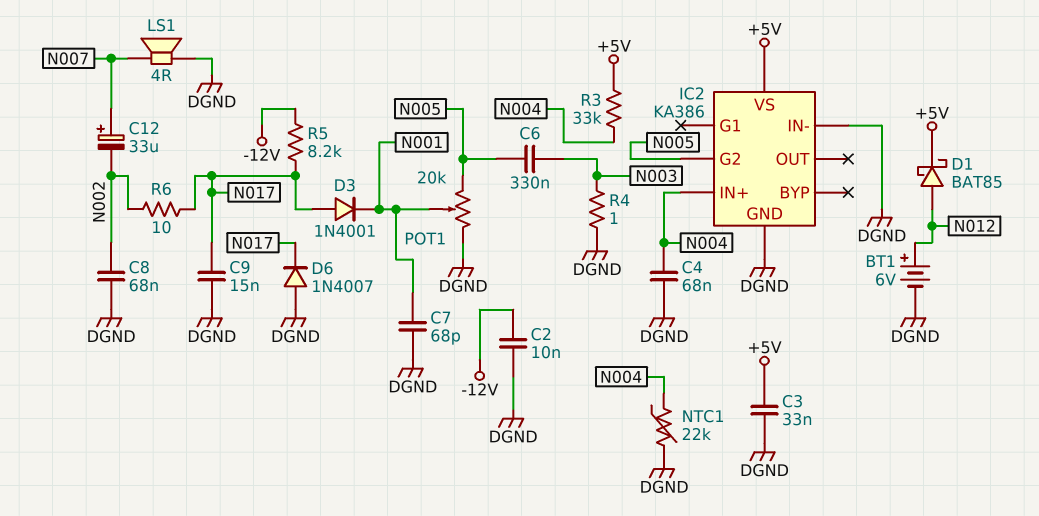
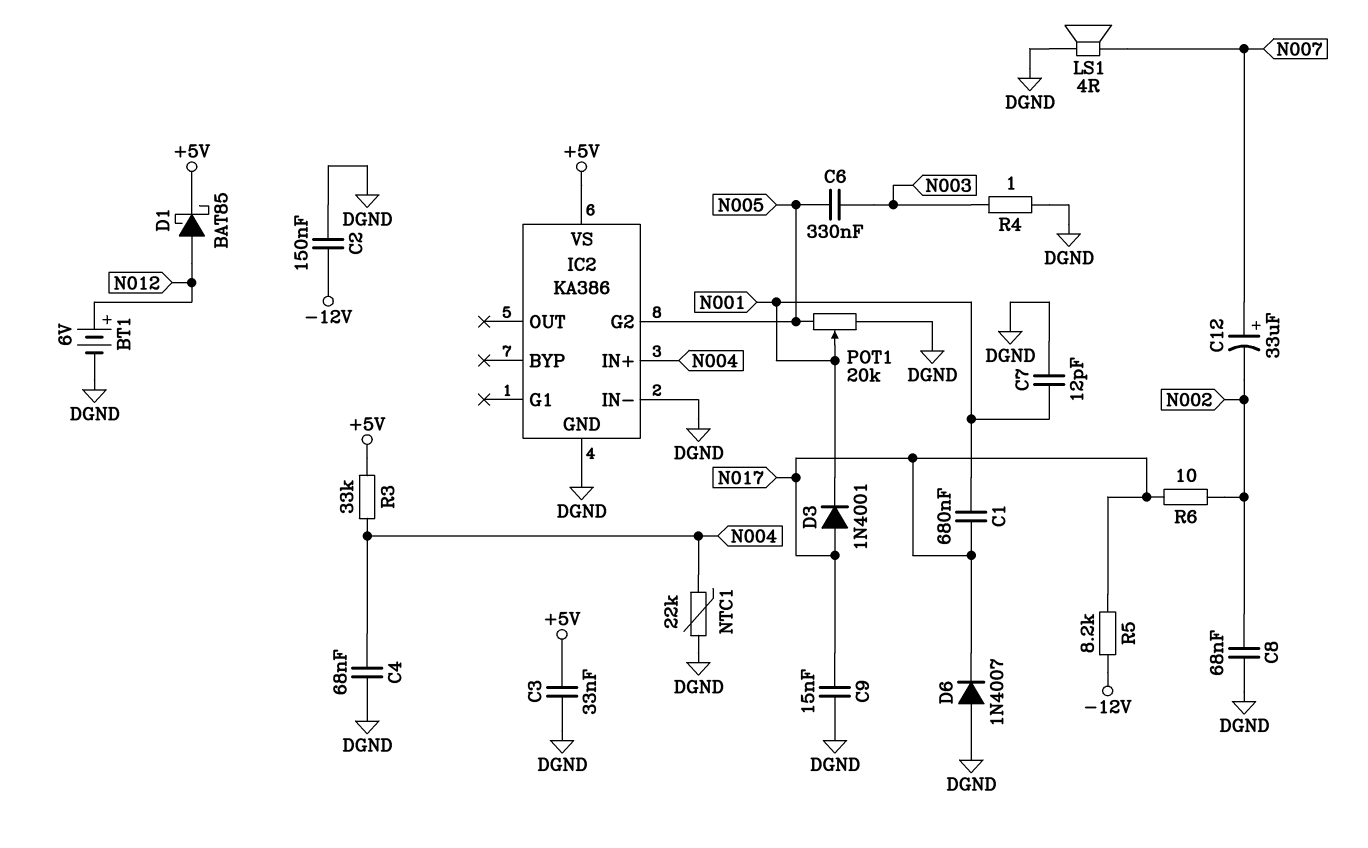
C1: none -> 680nF (N001, N017)
C2: 10nF (-12V, DGND) -> 150nF (-12V, DGND)
C7: 68pF (DGND, N001) -> 12pF (DGND, N001)

